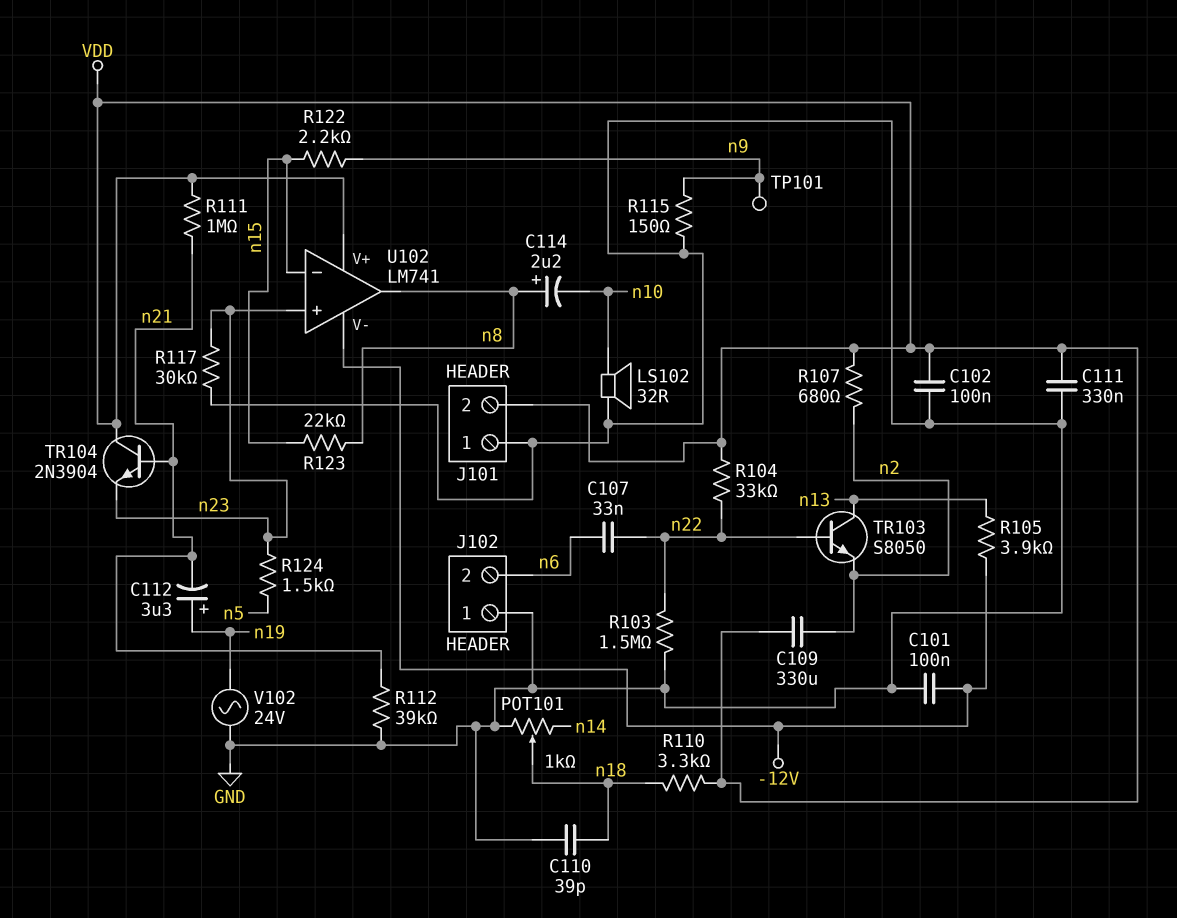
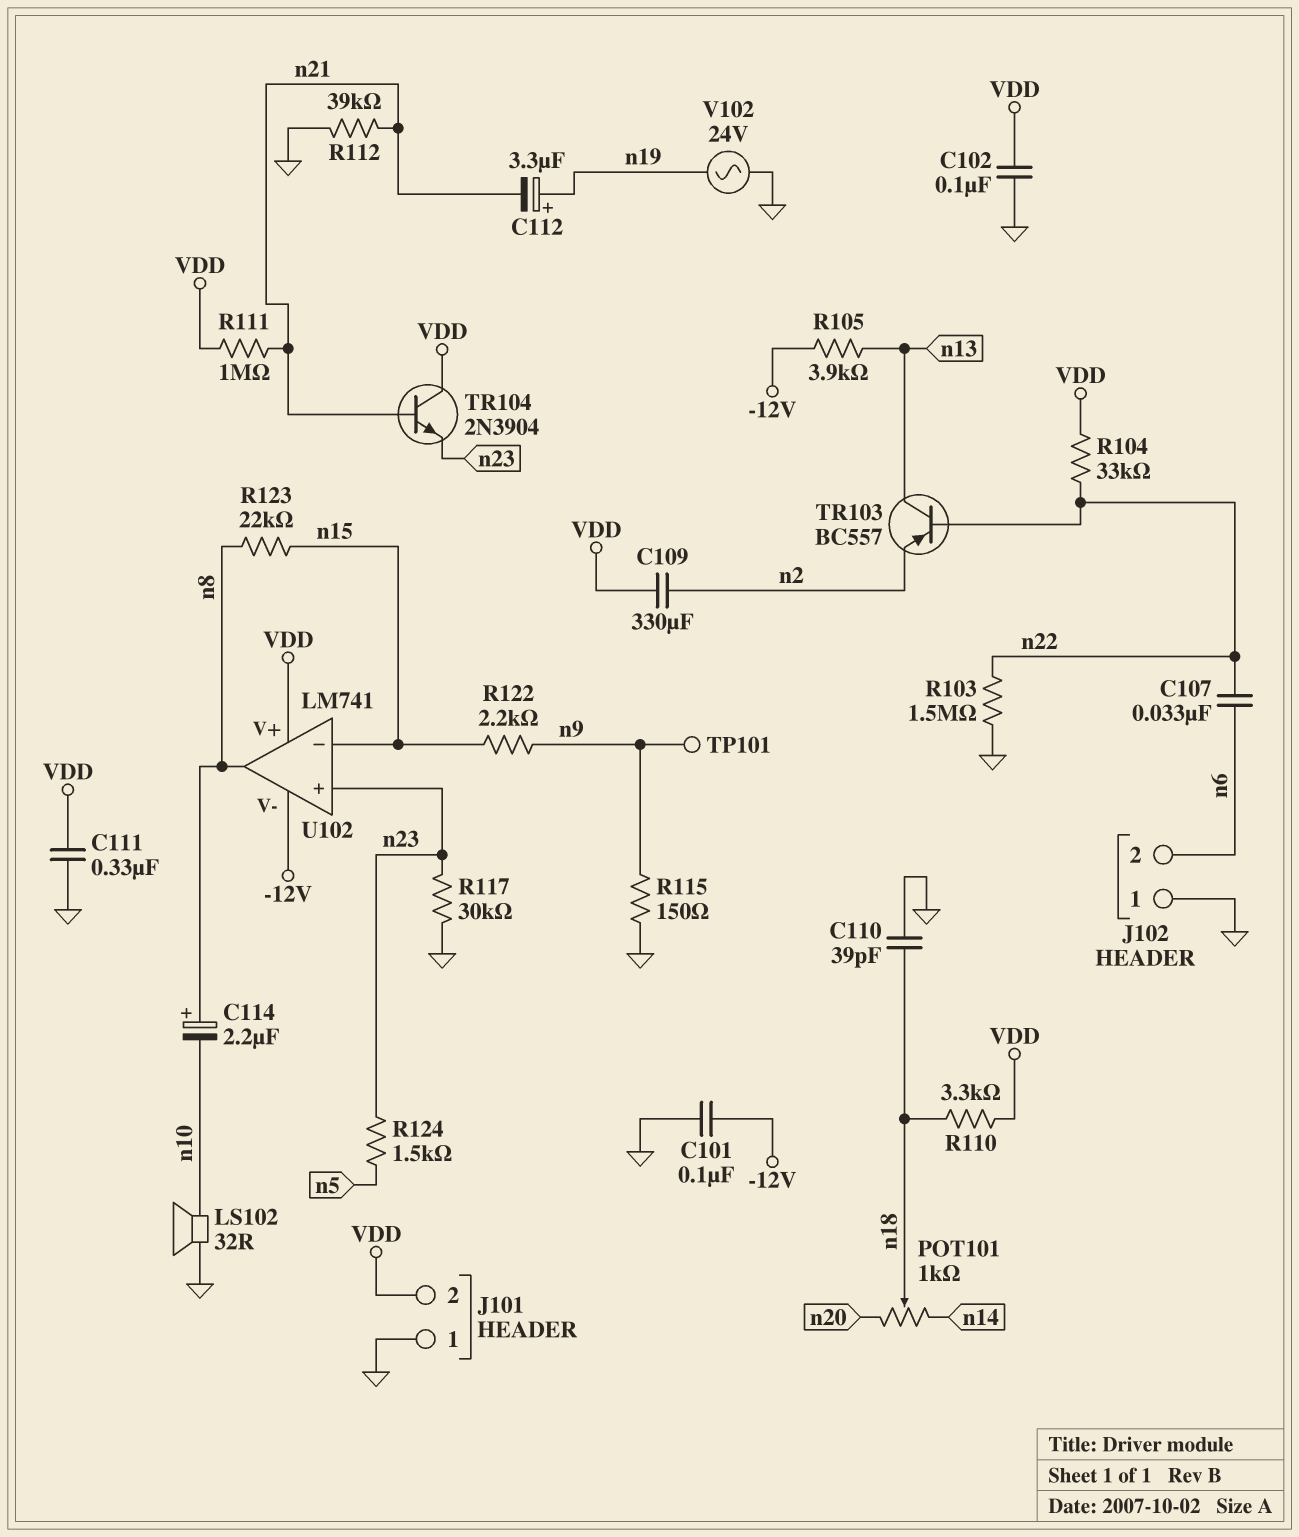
POT101: 1k (GND, n14, wiper n18) -> 1k (n14, n20, wiper n18)
R107: 680 (VDD, n2) -> none
TR103: NPN S8050 (B n22, C n13, E n2) -> PNP BC557 (B n22, C n13, E n2)

